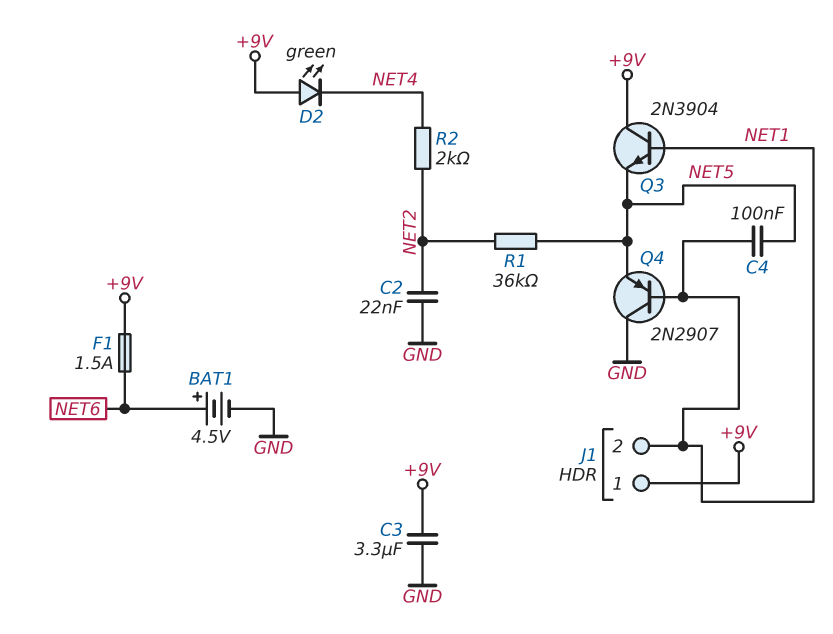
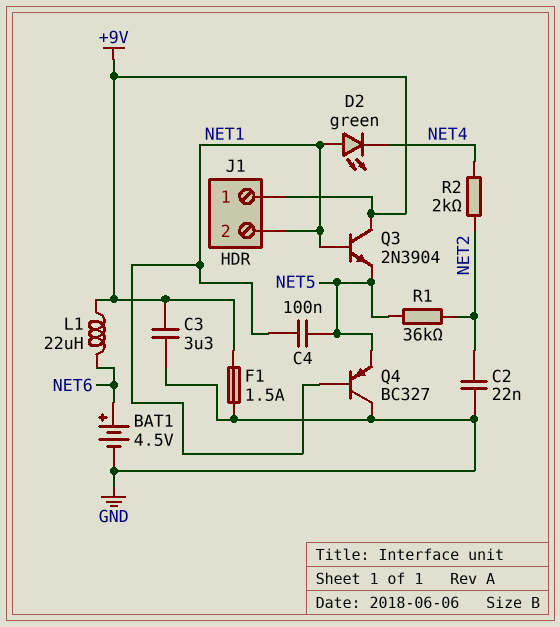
D2: LED green (A +9V, K NET4) -> LED green (A NET1, K NET4)
F1: 1.5A (+9V, NET6) -> 1.5A (+9V, GND)
L1: none -> 22uH (+9V, NET6)
Q4: PNP 2N2907 (B NET1, C GND, E NET5) -> PNP BC327 (B NET1, C GND, E NET5)

